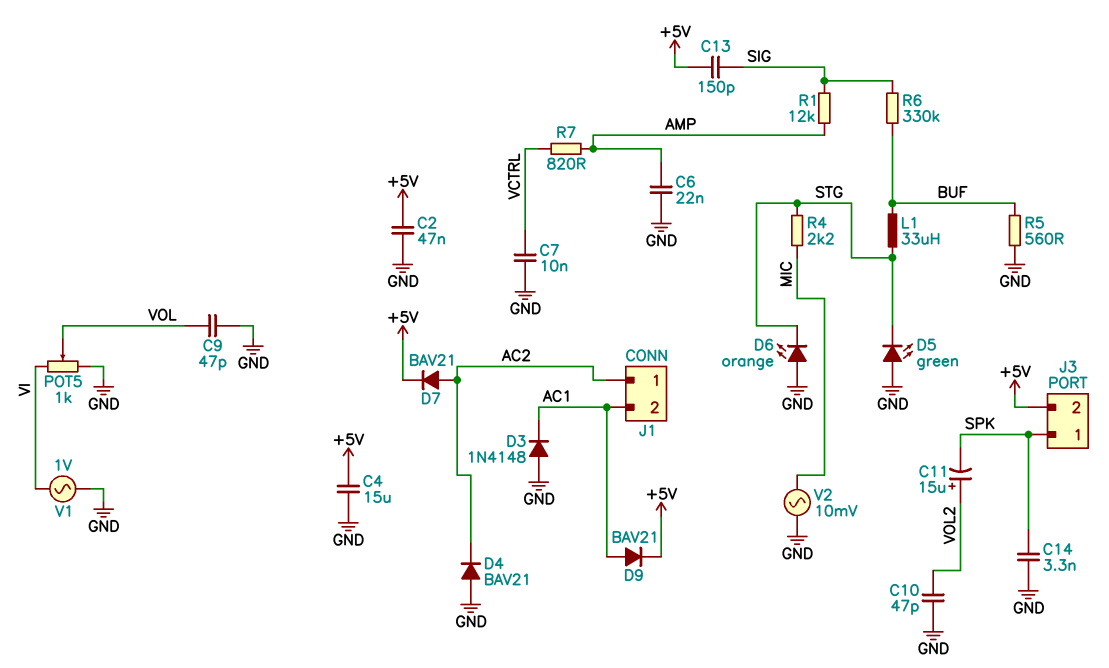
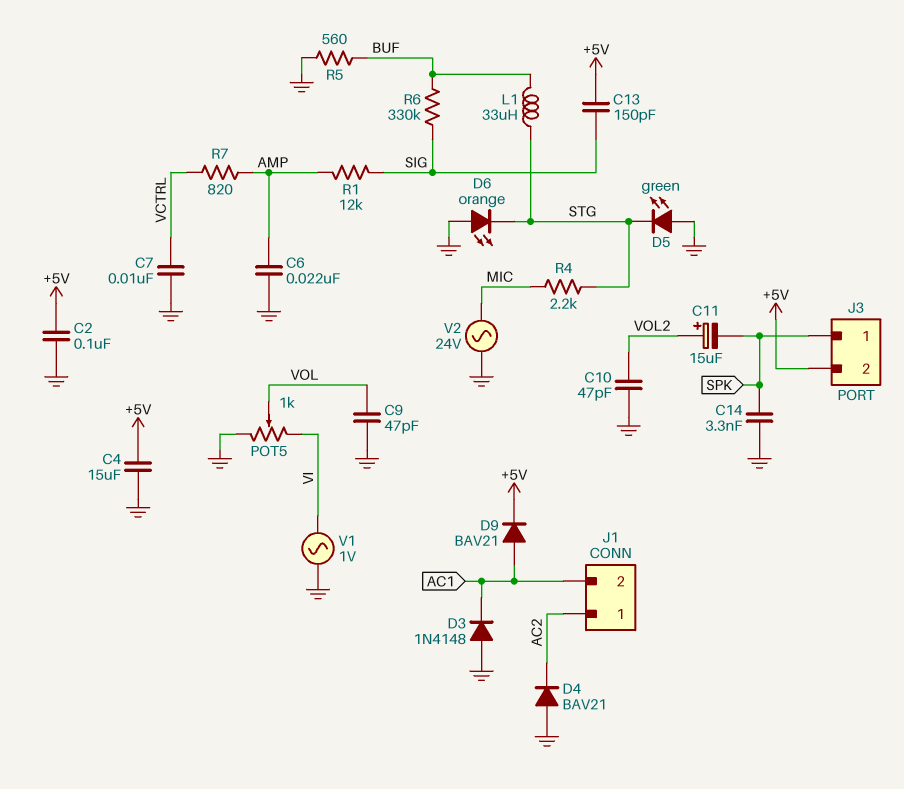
C2: 47nF (+5V, GND) -> 100nF (+5V, GND)
D7: diode BAV21 (A AC2, K +5V) -> none
V2: AC 10mV (GND, MIC) -> AC 24V (GND, MIC)

